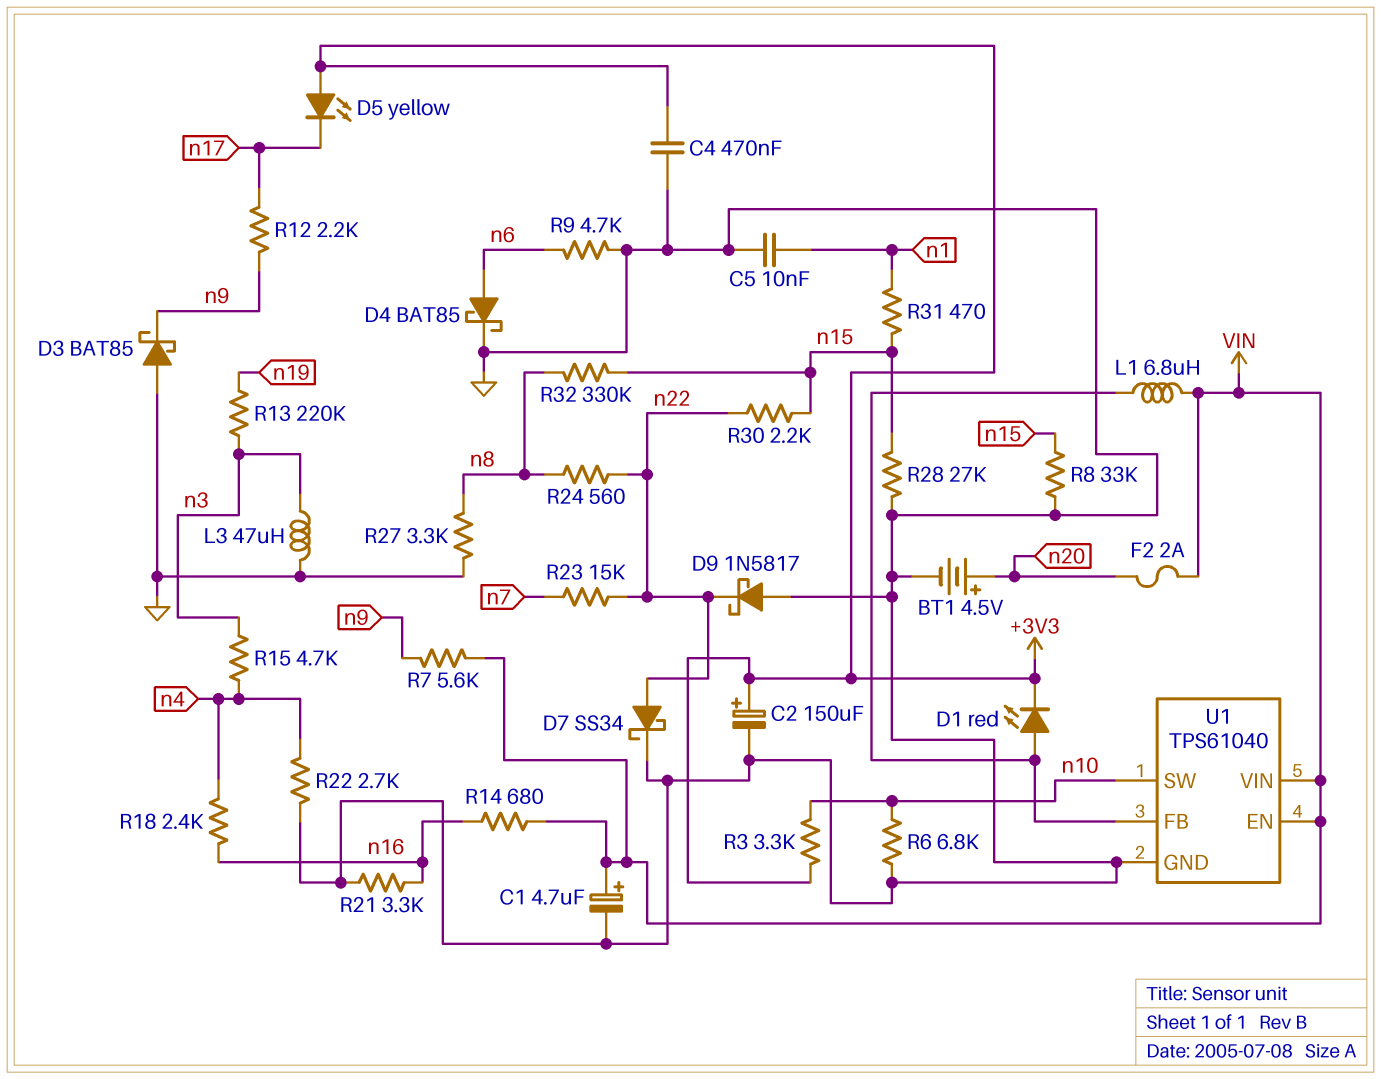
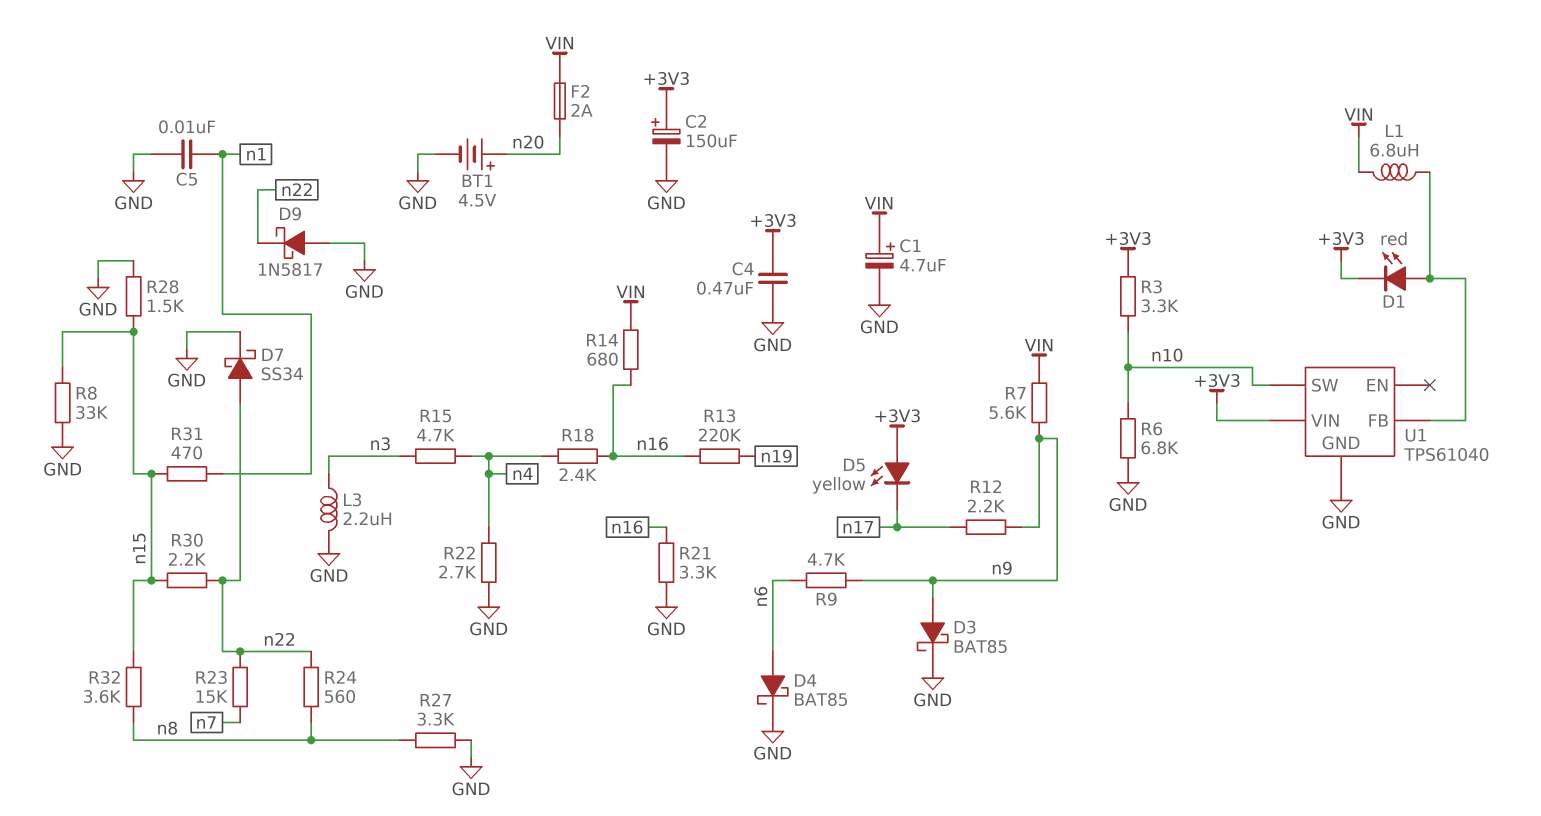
D3: schottky BAT85 (A GND, K n9) -> schottky BAT85 (A n9, K GND)
L3: 47uH (GND, n3) -> 2.2uH (GND, n3)
R9: 4.7k (GND, n6) -> 4.7k (n6, n9)
R13: 220k (n3, n19) -> 220k (n16, n19)
R28: 27k (GND, n15) -> 1.5k (GND, n15)
R32: 330k (n8, n15) -> 3.6k (n8, n15)
U1 pin EN: VIN -> none
U1 pin VIN: VIN -> +3V3

